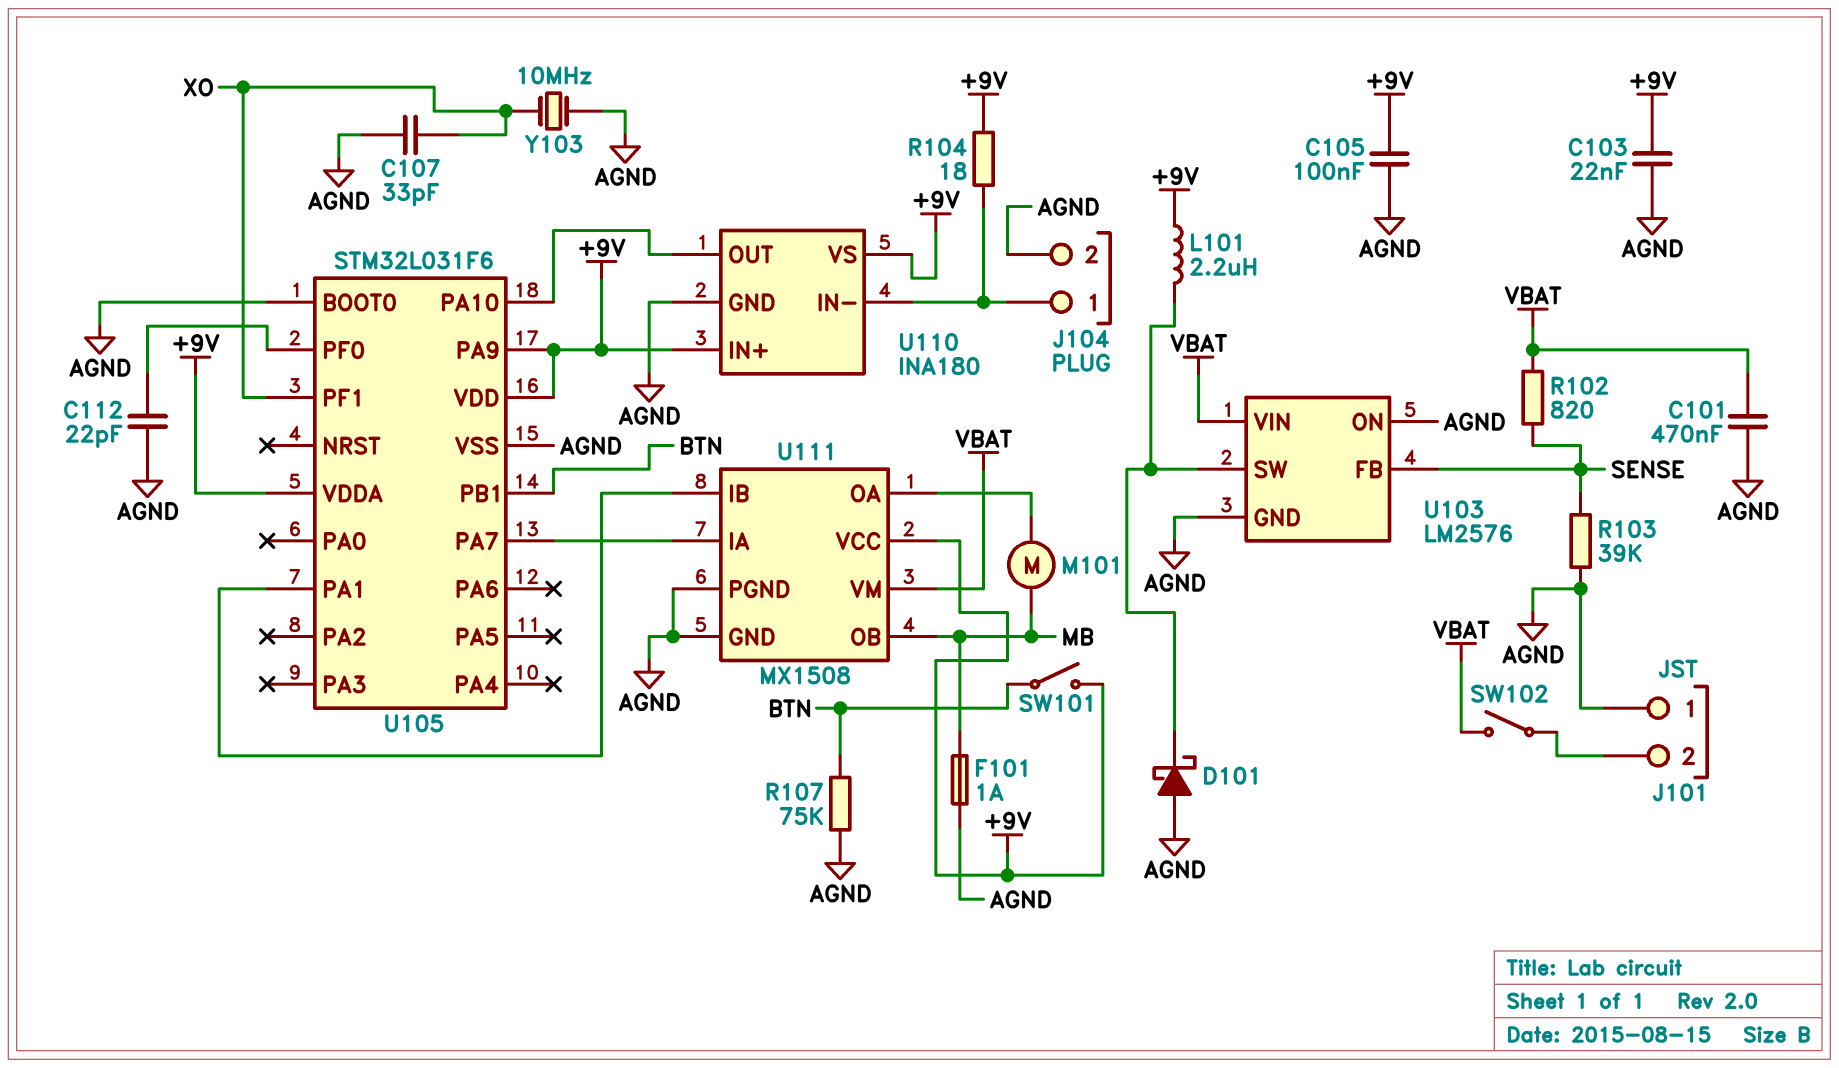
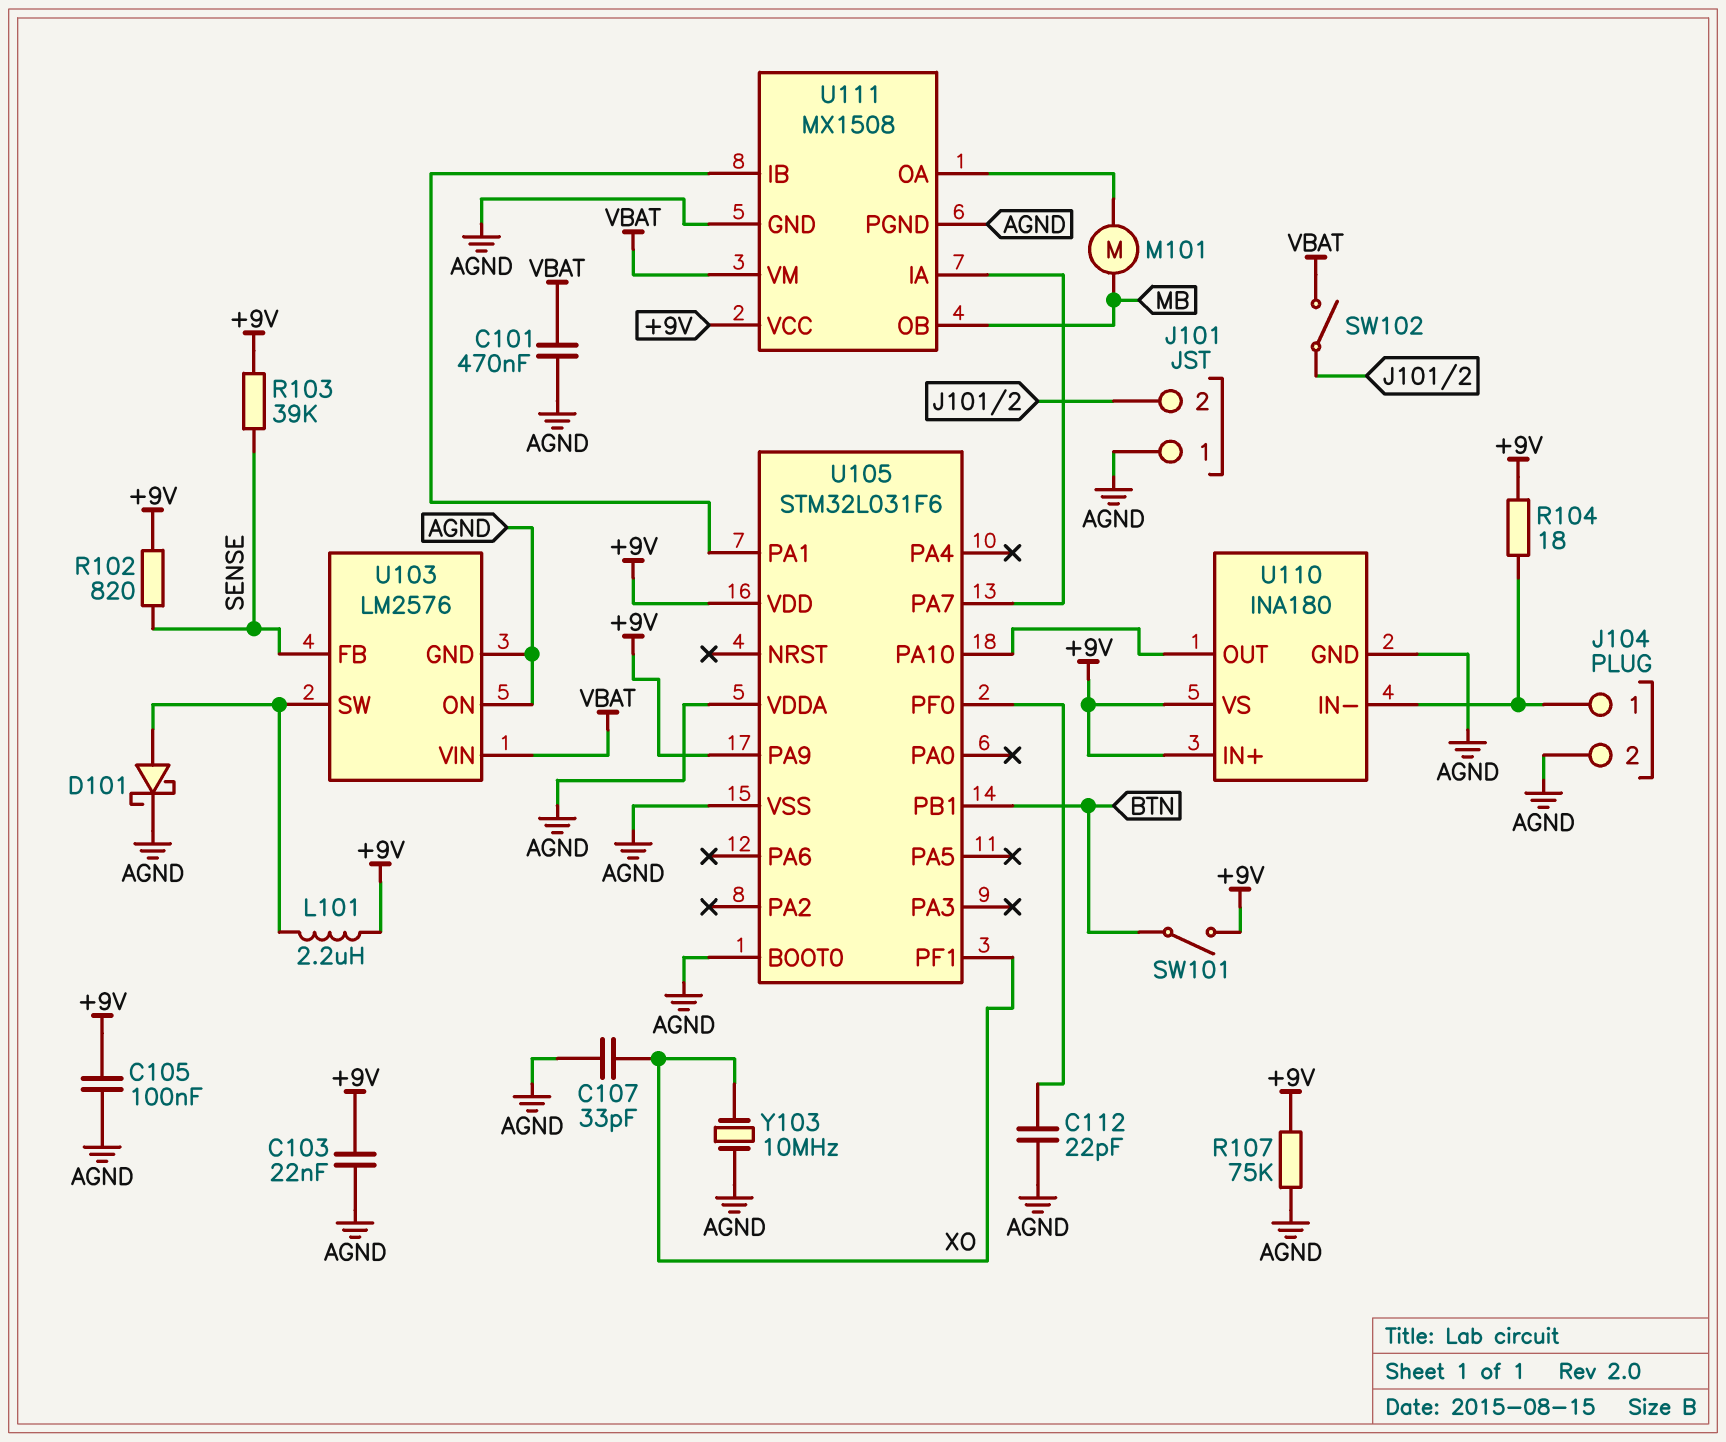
D101: schottky (A AGND, K U103/SW) -> schottky (A U103/SW, K AGND)
F101: 1A (AGND, MB) -> none
R102: 820 (SENSE, VBAT) -> 820 (+9V, SENSE)
R103: 39k (AGND, SENSE) -> 39k (+9V, SENSE)
R107: 75k (AGND, BTN) -> 75k (+9V, AGND)
U105 pin VDDA: +9V -> AGND

